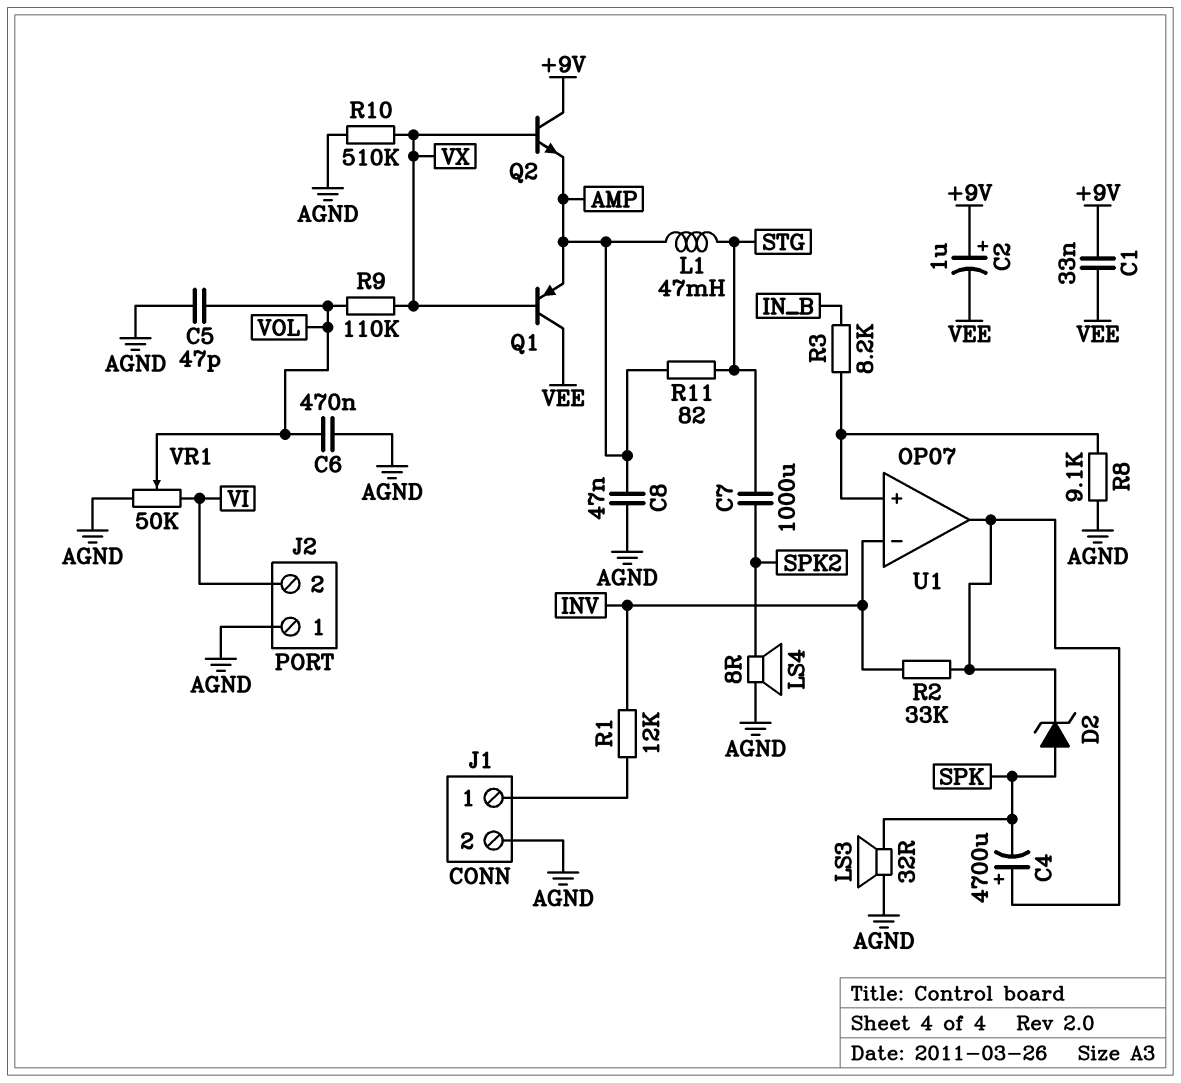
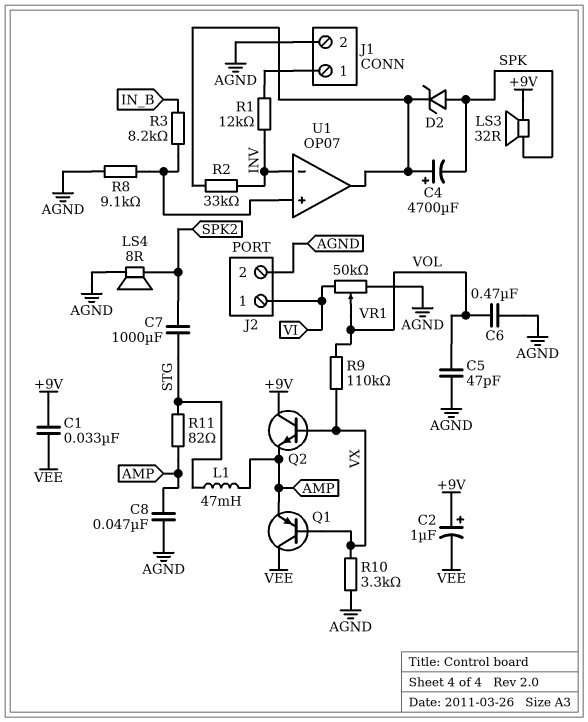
J2 pin 1: AGND -> VI
J2 pin 2: VI -> AGND
LS3: speaker 32R (AGND, SPK) -> speaker 32R (+9V, SPK)
R10: 510k (AGND, VX) -> 3.3k (AGND, VX)

